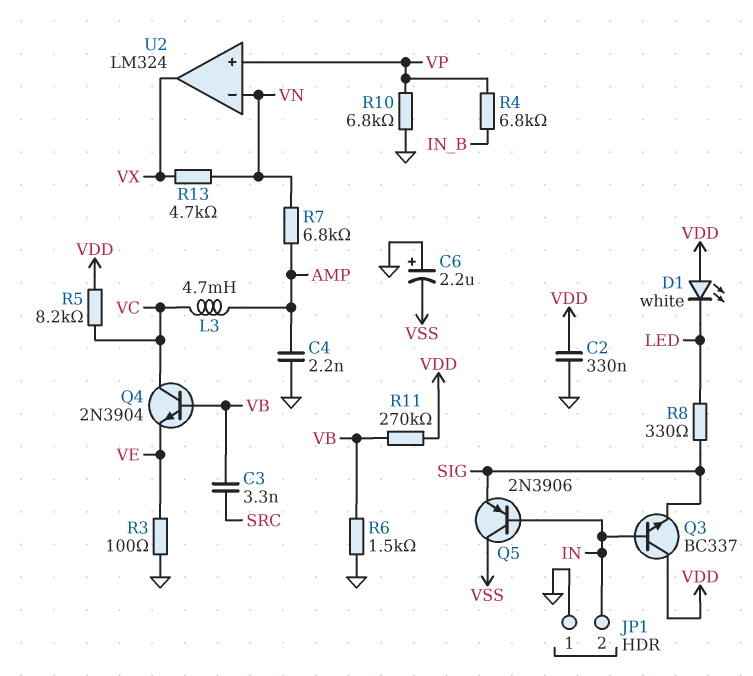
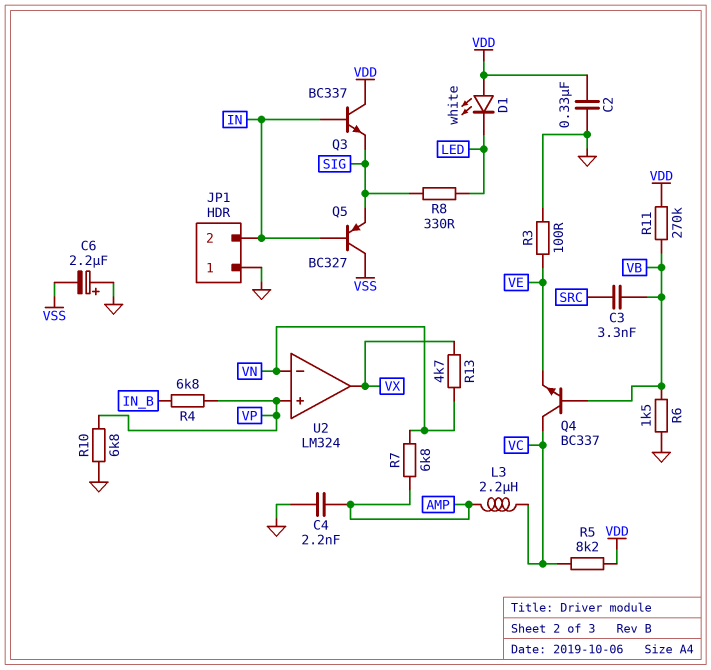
L3: 4.7mH (AMP, VC) -> 2.2uH (AMP, VC)
Q4: NPN 2N3904 (B VB, C VC, E VE) -> NPN BC337 (B VB, C VC, E VE)
Q5: PNP 2N3906 (B IN, C VSS, E SIG) -> PNP BC327 (B IN, C VSS, E SIG)

